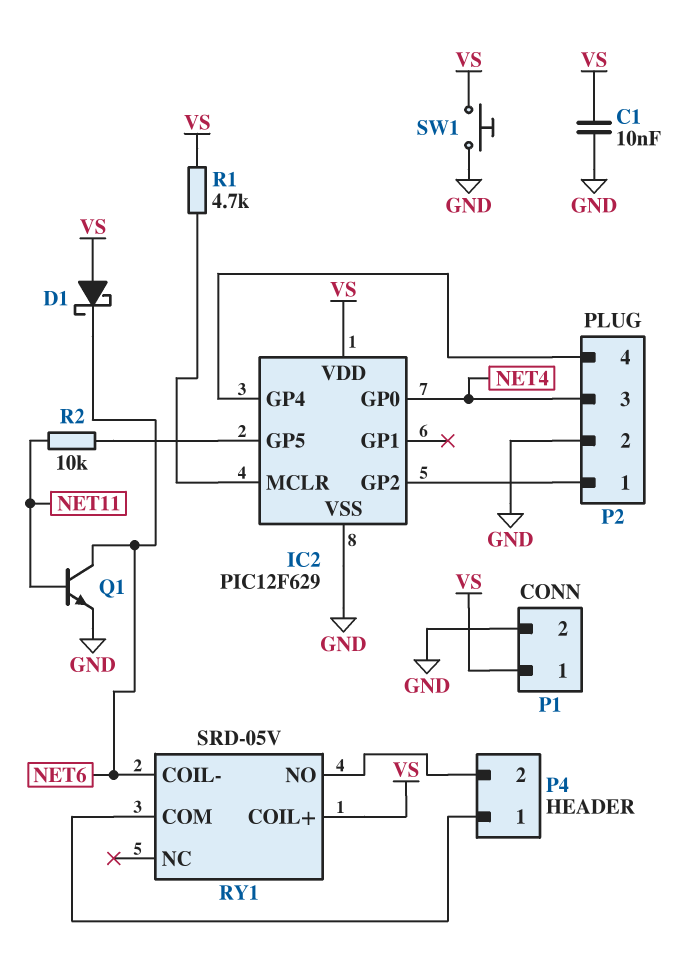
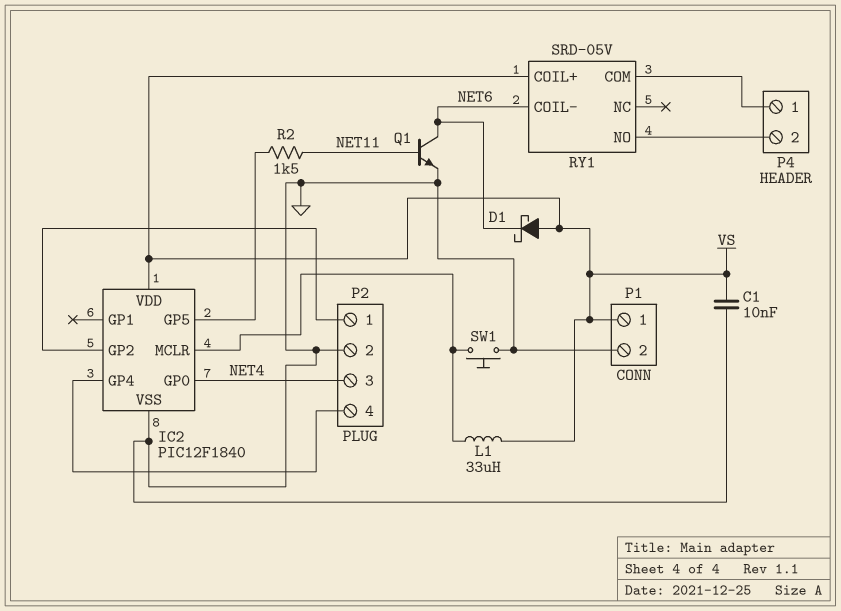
IC2: PIC12F629 -> PIC12F1840
L1: none -> 33uH (IC2/MCLR, VS)
R1: 4.7k (IC2/MCLR, VS) -> none
R2: 10k (IC2/GP5, NET11) -> 1.5k (IC2/GP5, NET11)
SW1: button (GND, VS) -> button (GND, IC2/MCLR)

